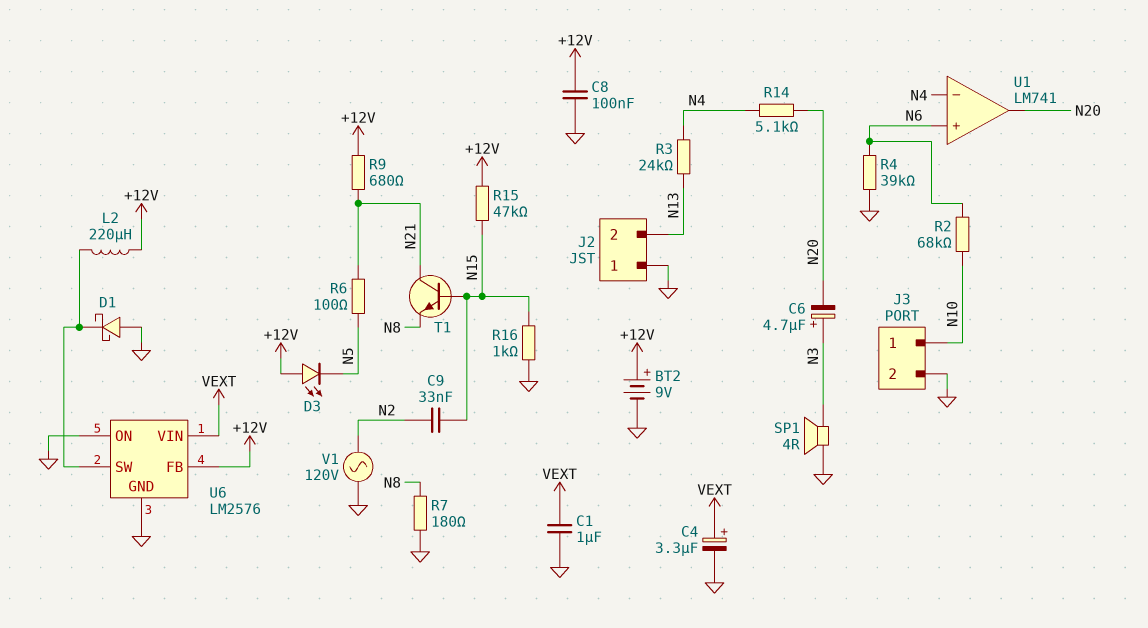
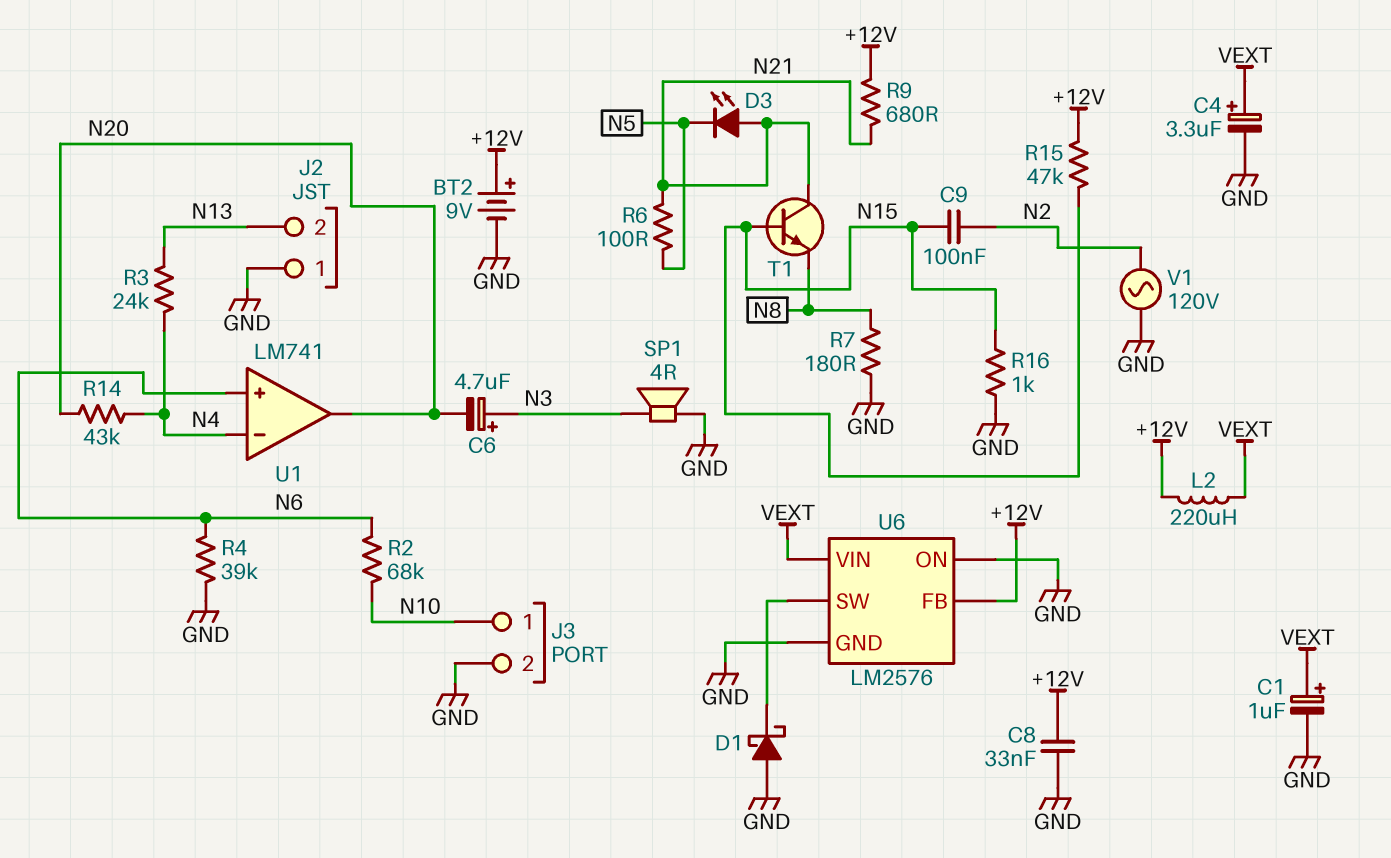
C1: 1uF (GND, VEXT) -> 1uF (plus VEXT, minus GND)
C8: 100nF (+12V, GND) -> 33nF (+12V, GND)
C9: 33nF (N2, N15) -> 100nF (N2, N15)
D3: LED (A +12V, K N5) -> LED (A N21, K N5)
L2: 220uH (+12V, U6/SW) -> 220uH (+12V, VEXT)
R14: 5.1k (N4, N20) -> 43k (N4, N20)

